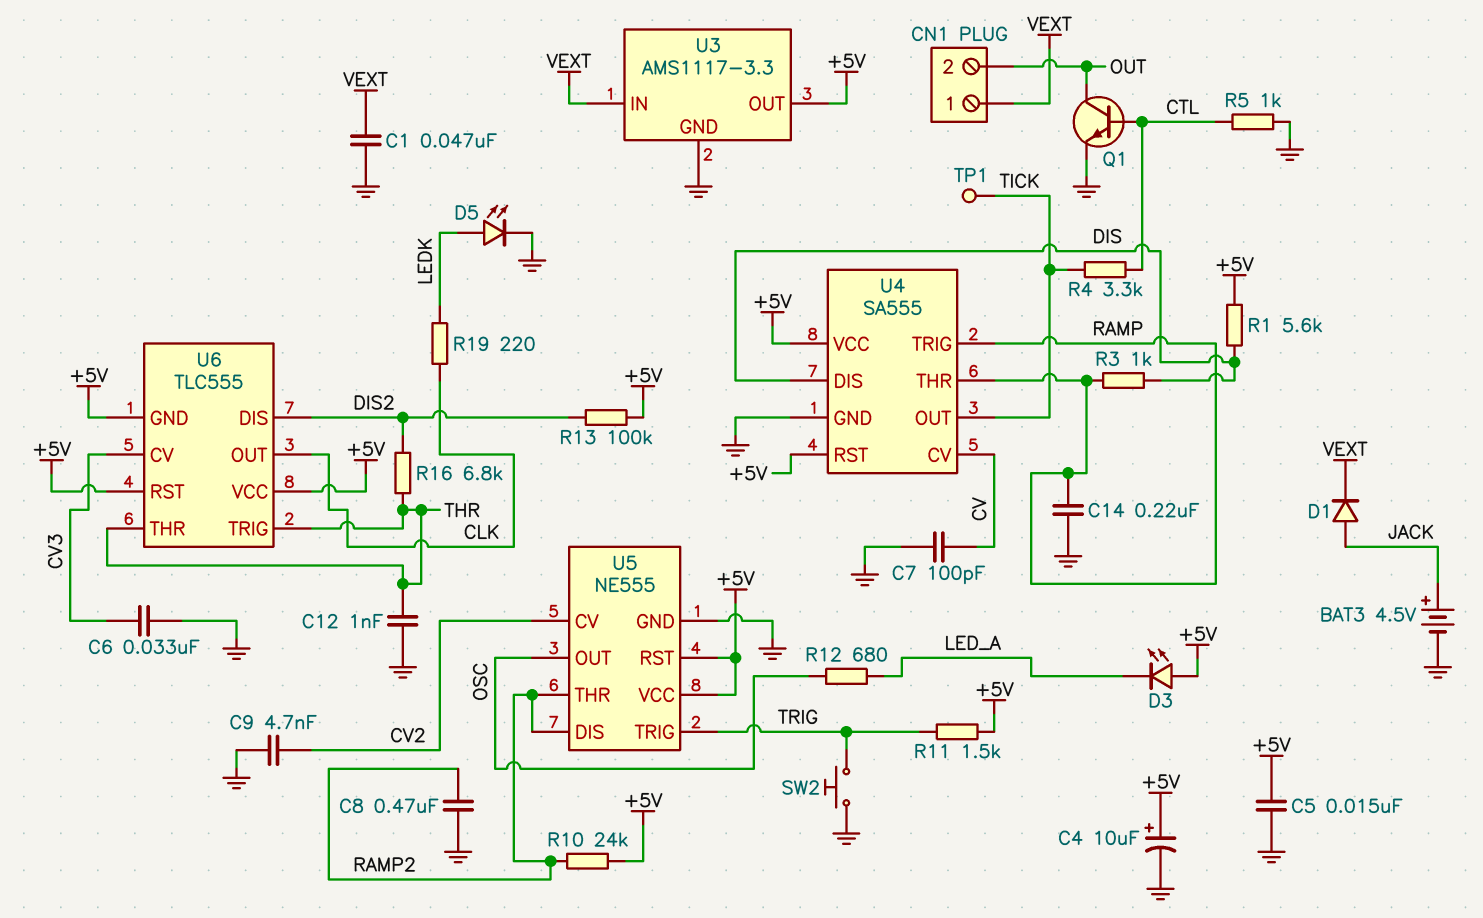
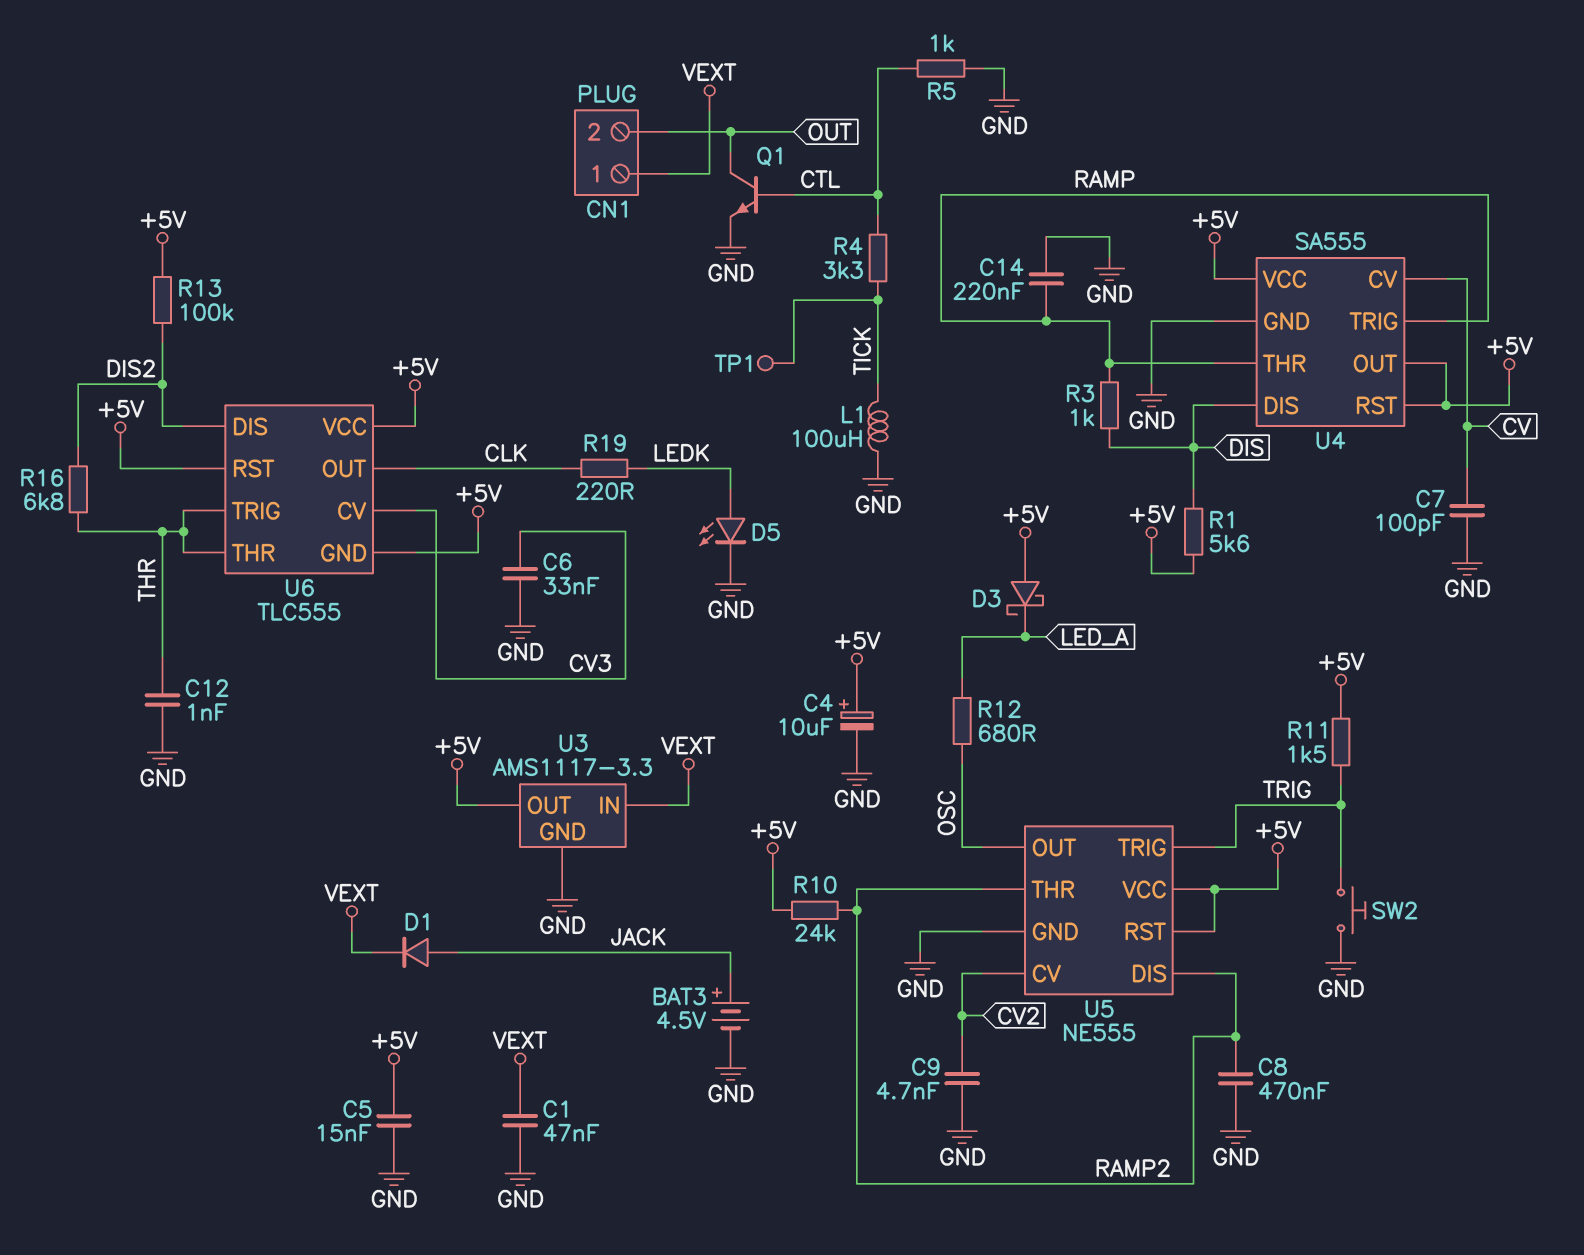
D3: LED (A +5V, K LED_A) -> schottky (A +5V, K LED_A)
L1: none -> 100uH (GND, TICK)
U4 pin OUT: TICK -> +5V

